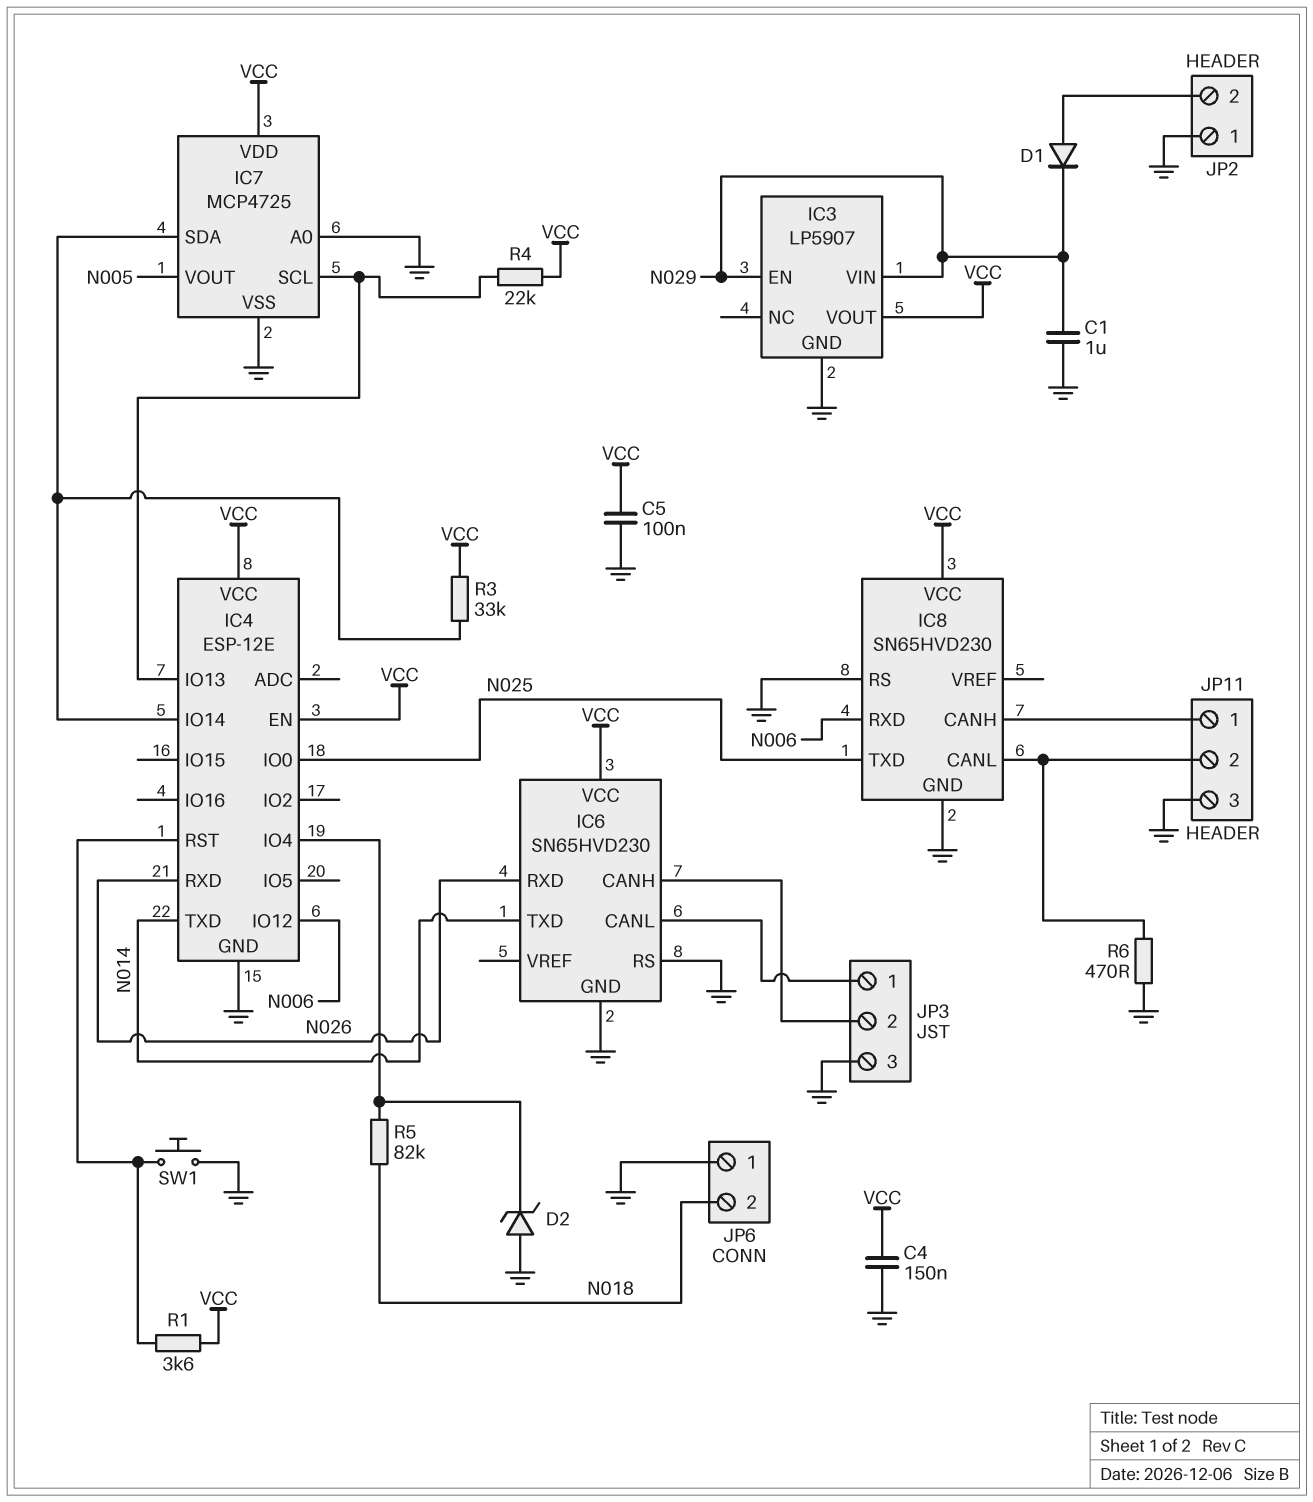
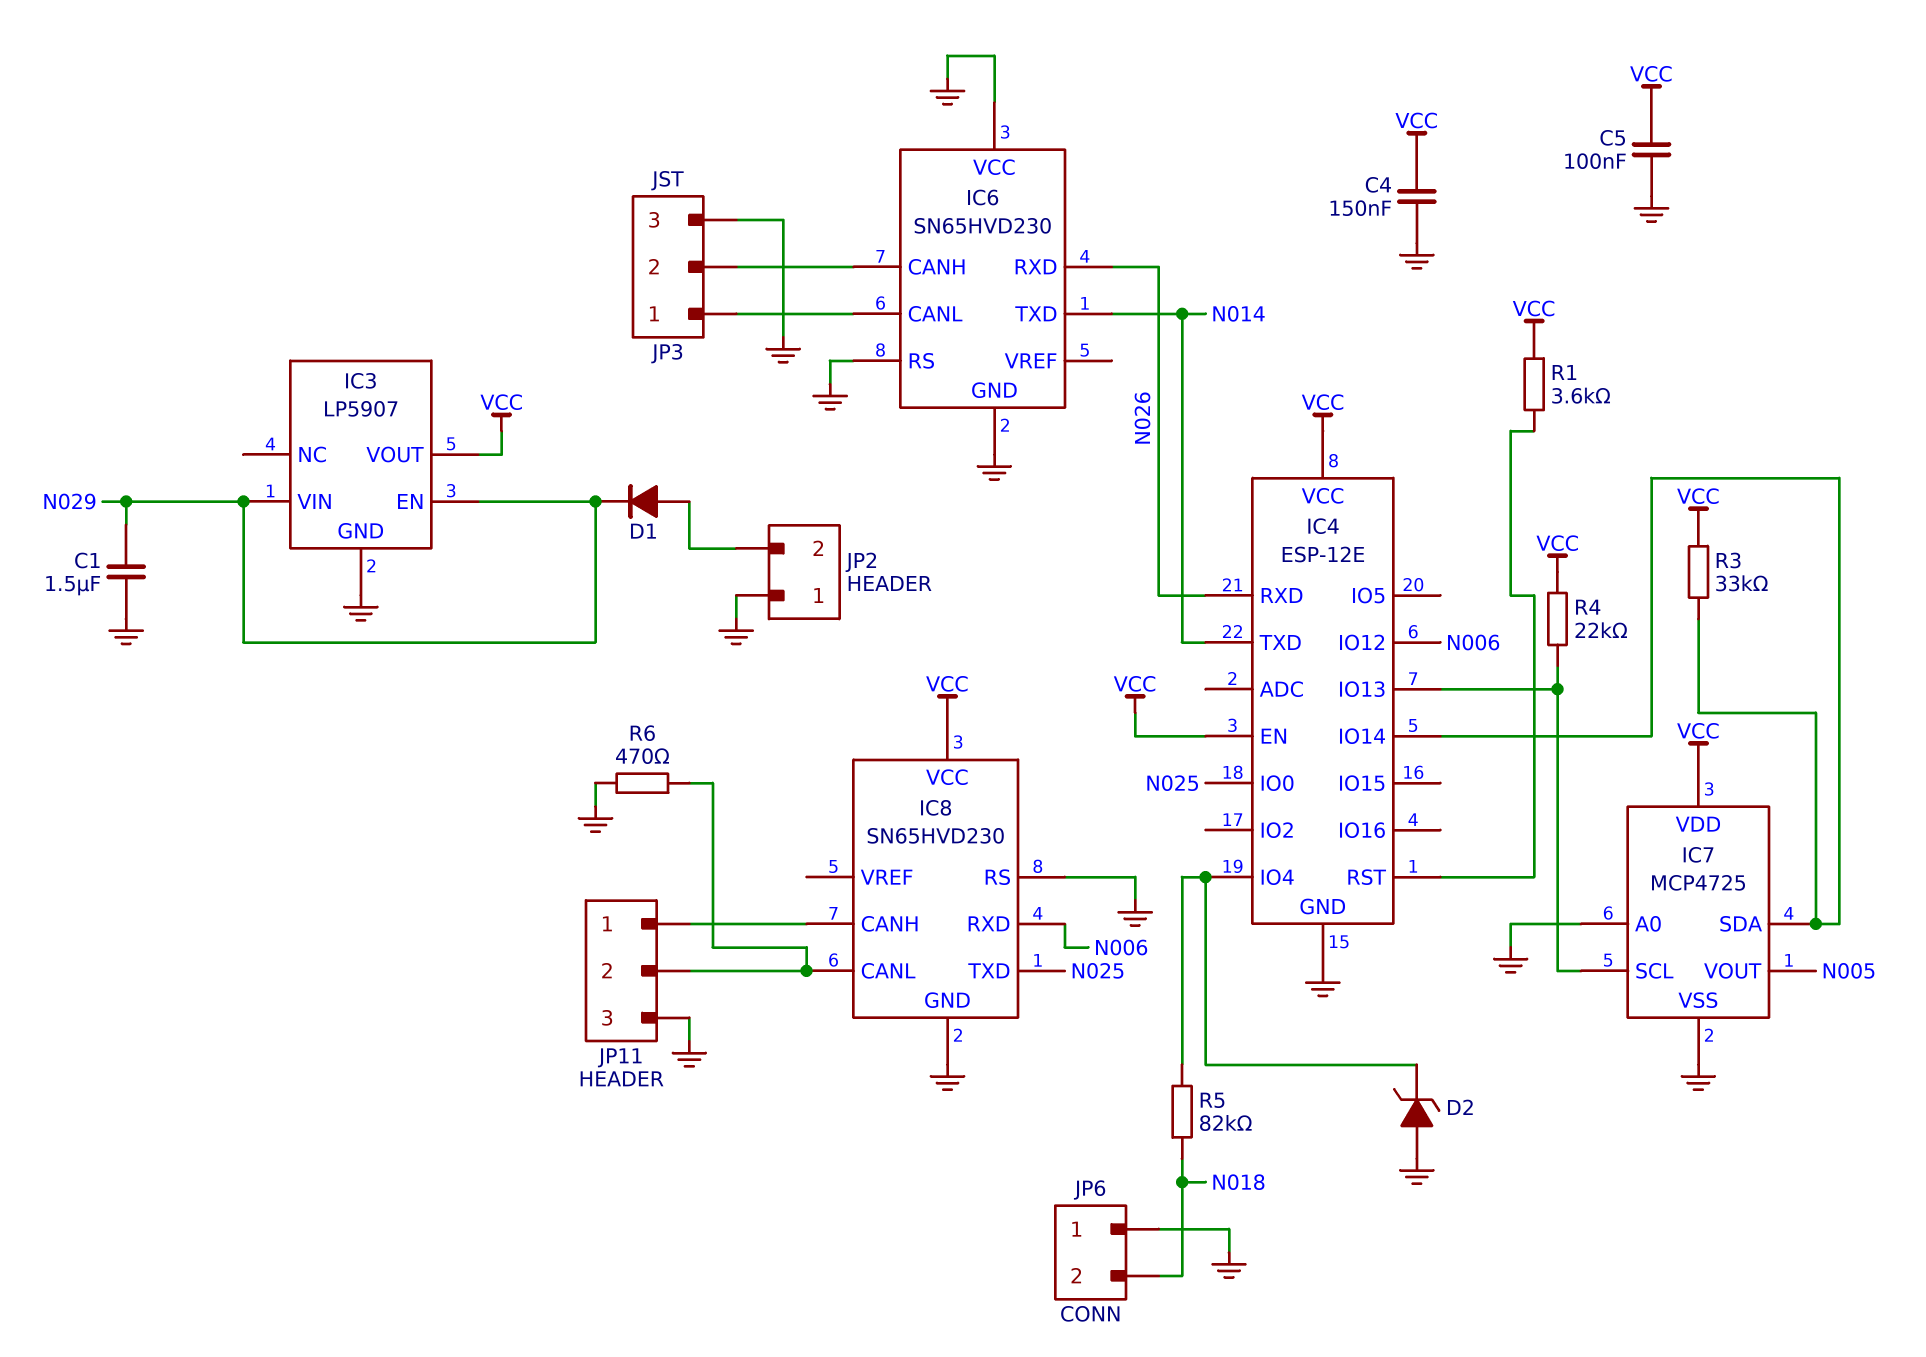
C1: 1uF (GND, N029) -> 1.5uF (GND, N029)
IC6 pin VCC: VCC -> GND
SW1: button (GND, IC4/RST) -> none

